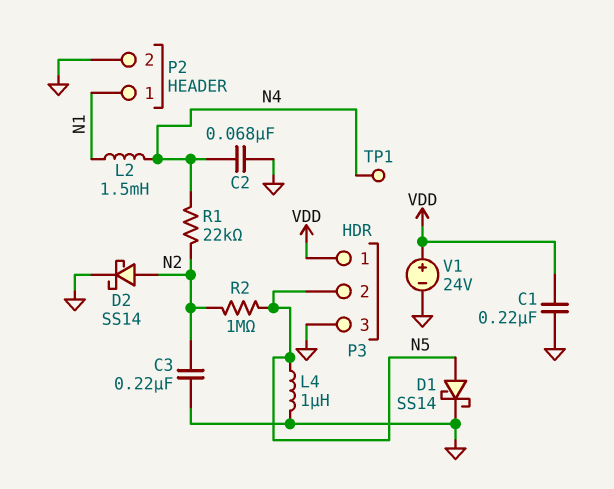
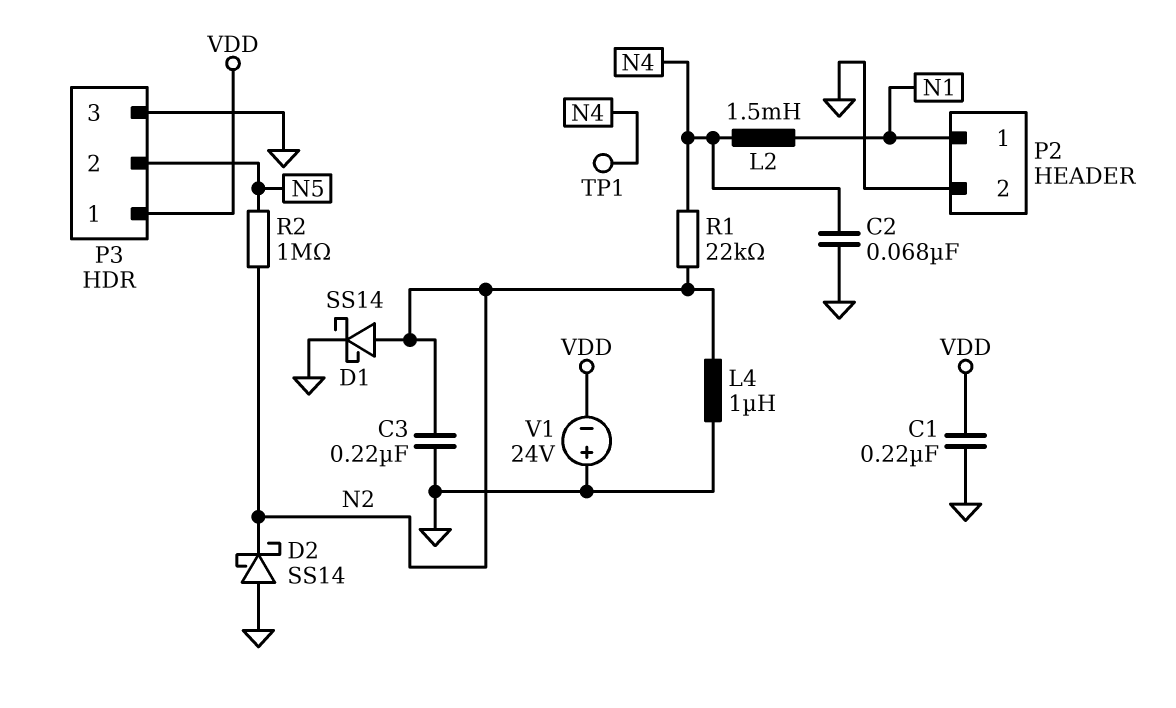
D1: schottky SS14 (A N5, K GND) -> schottky SS14 (A N2, K GND)
D2: schottky SS14 (A N2, K GND) -> schottky SS14 (A GND, K N2)
L4: 1uH (GND, N5) -> 1uH (GND, N2)
V1: 24V (plus VDD, minus GND) -> 24V (plus GND, minus VDD)

